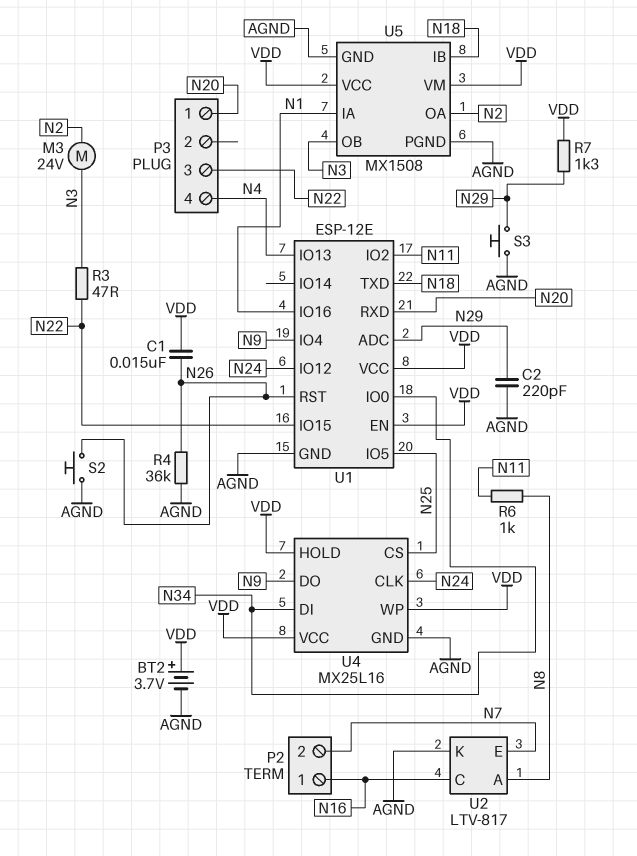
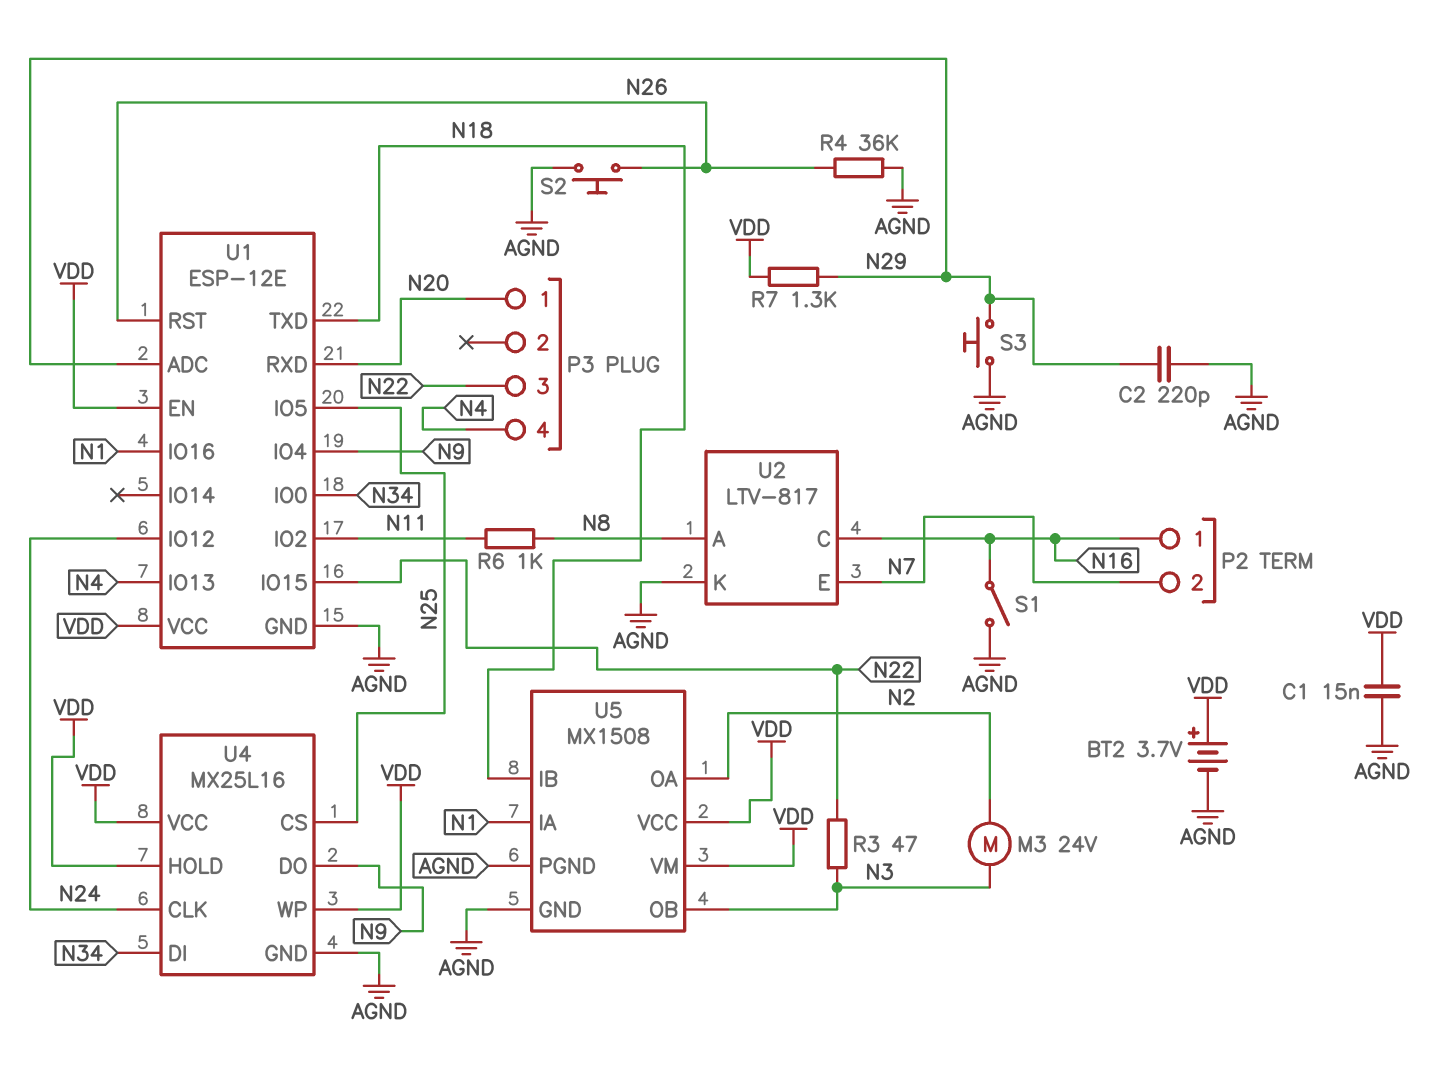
C1: 15nF (N26, VDD) -> 15nF (AGND, VDD)
S1: none -> switch (AGND, N16)

